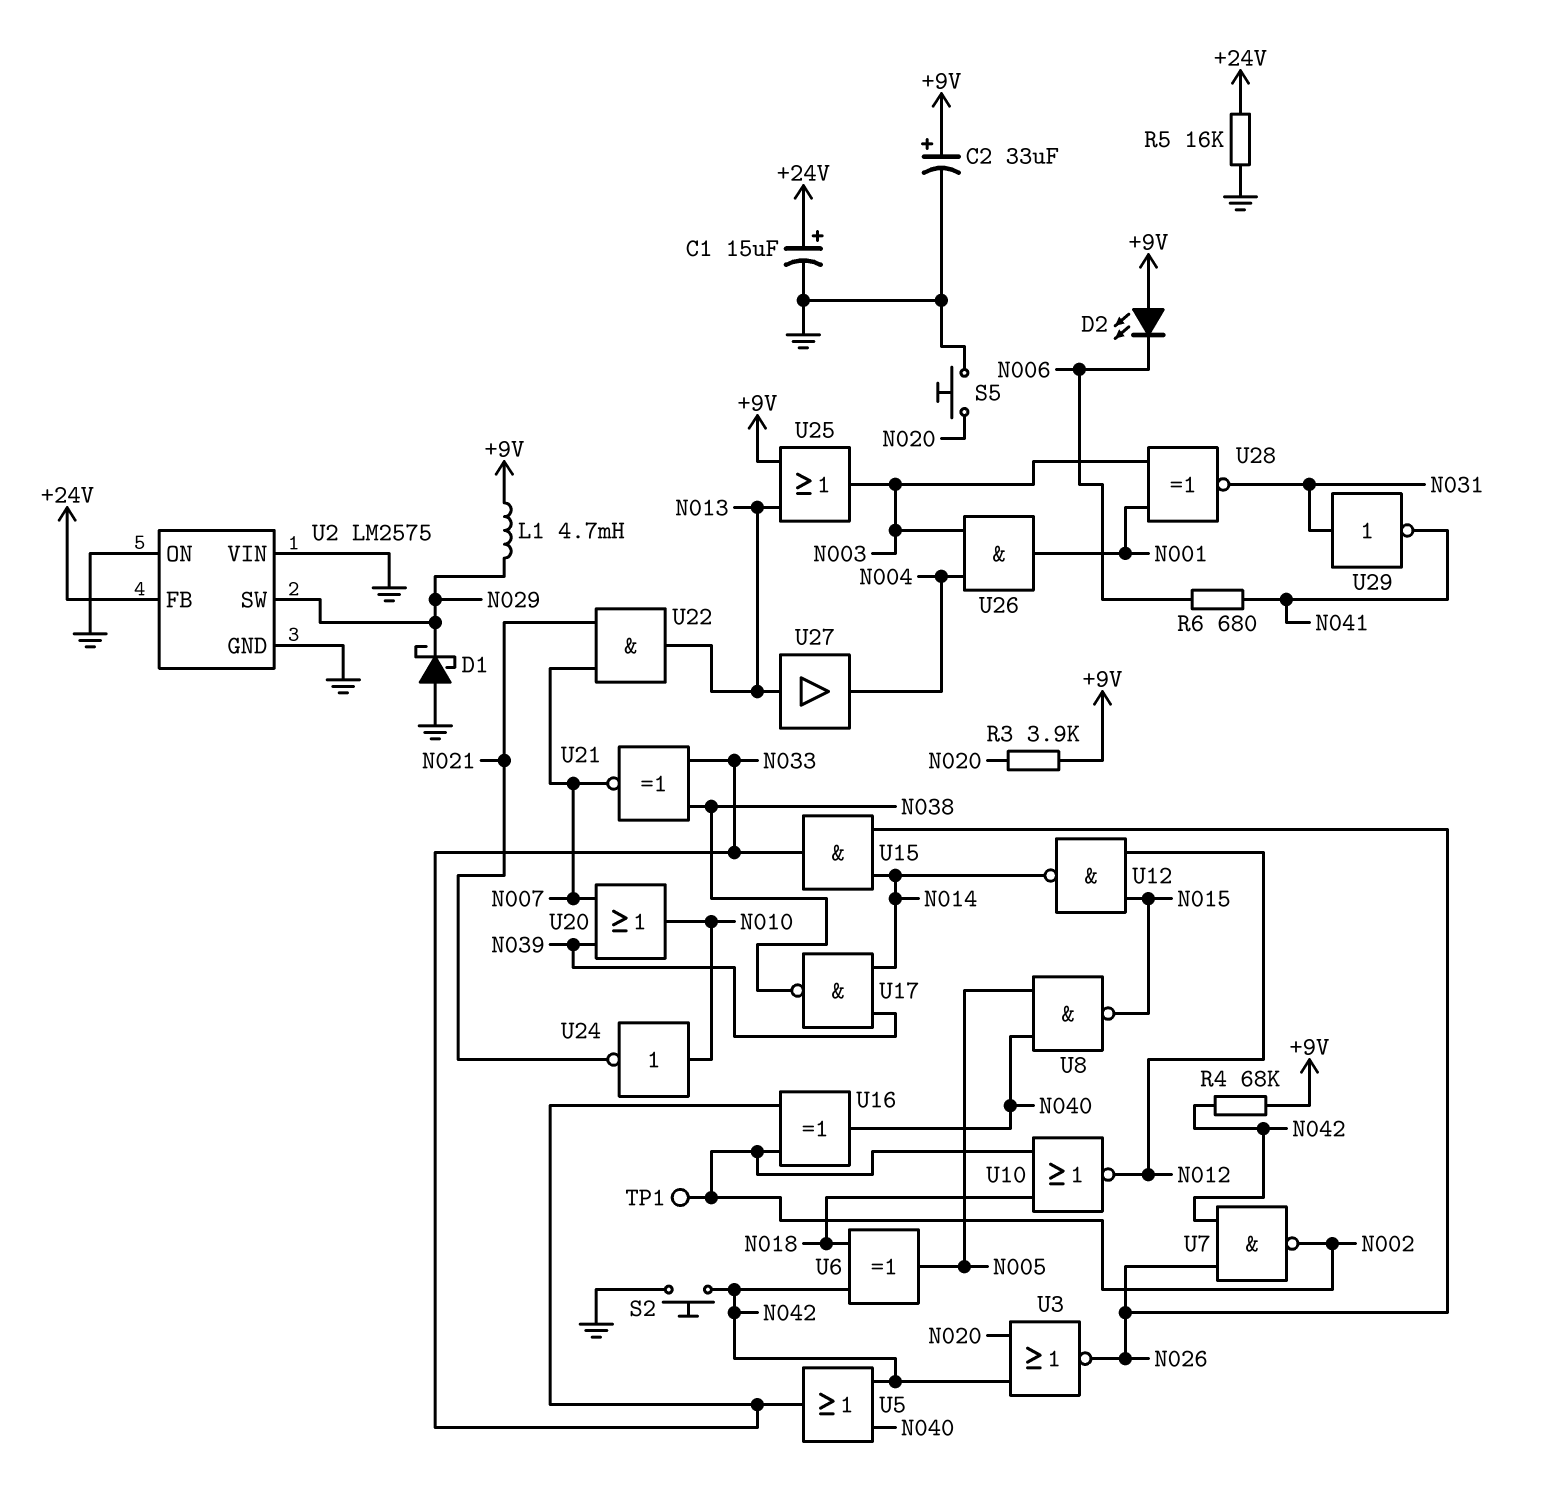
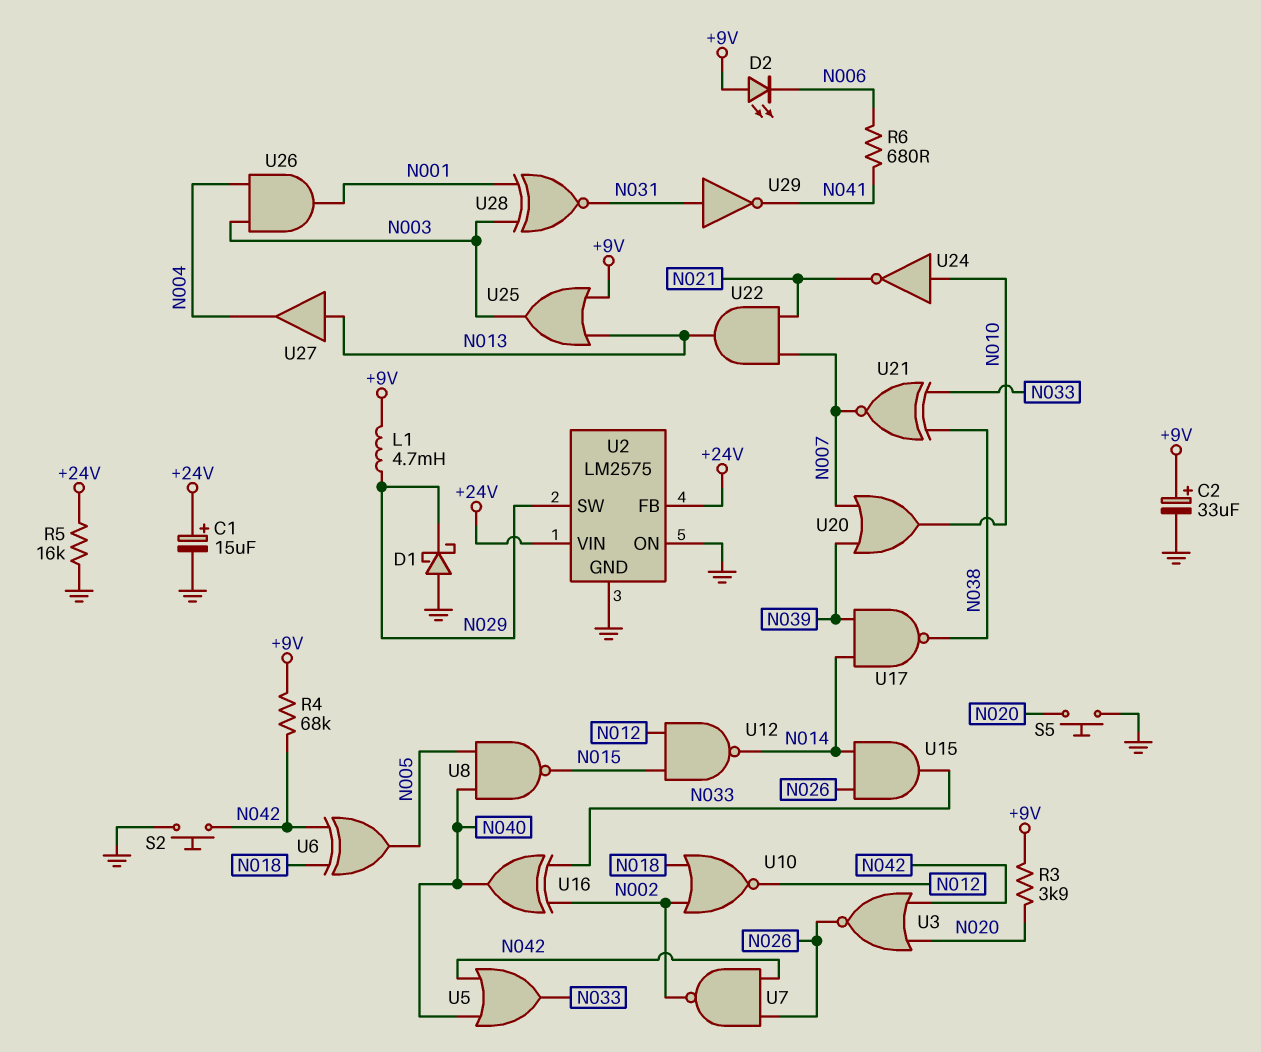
TP1: test point (N002) -> none
U2 pin VIN: GND -> +24V

